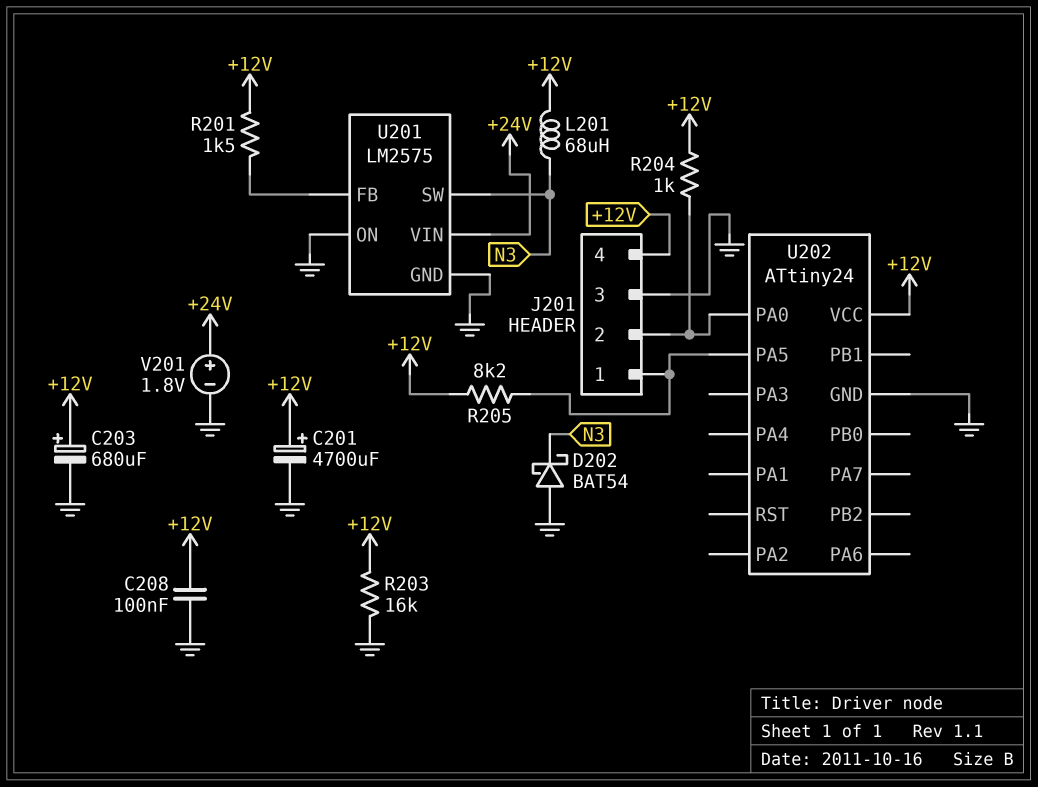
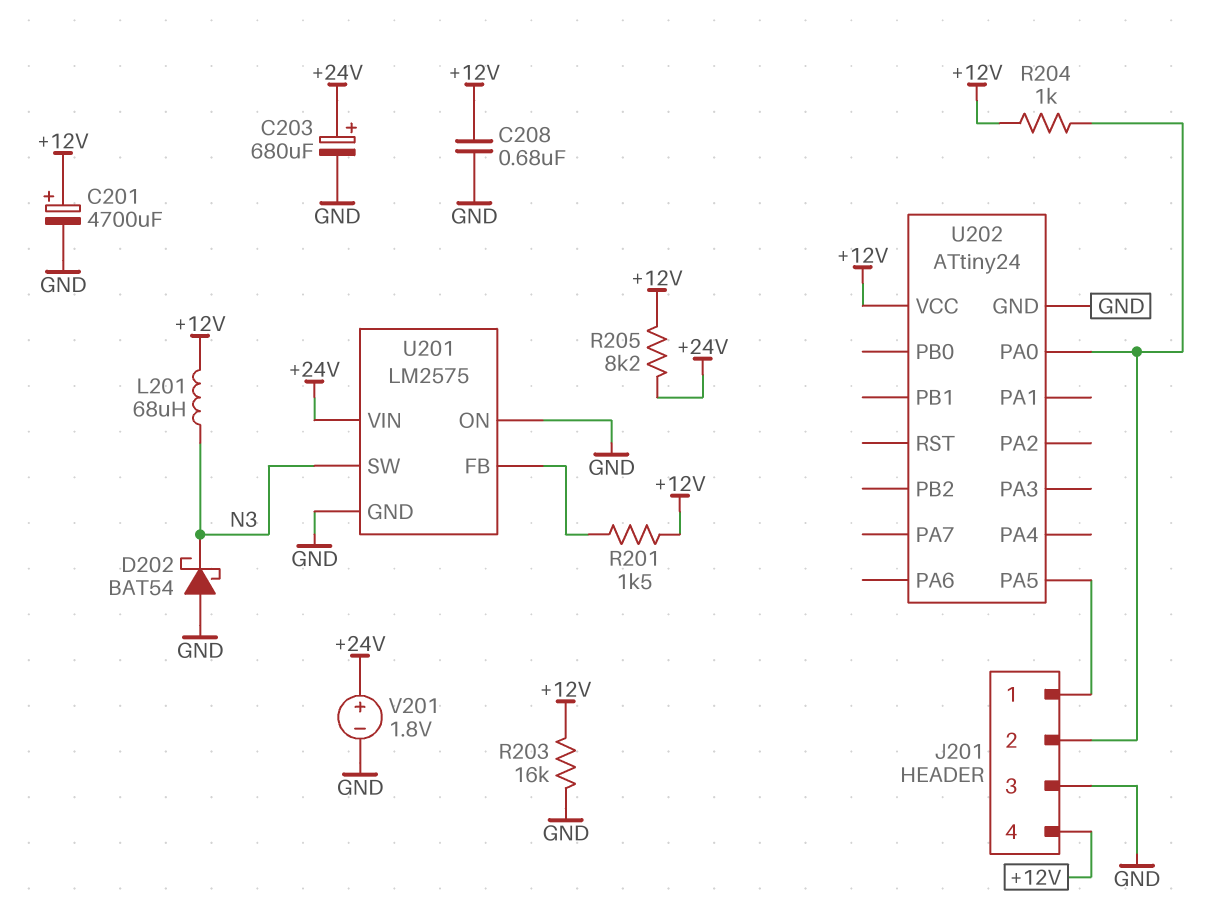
C203: 680uF (plus +12V, minus GND) -> 680uF (plus +24V, minus GND)
C208: 100nF (+12V, GND) -> 680nF (+12V, GND)
R205: 8.2k (+12V, J201/1) -> 8.2k (+12V, +24V)

